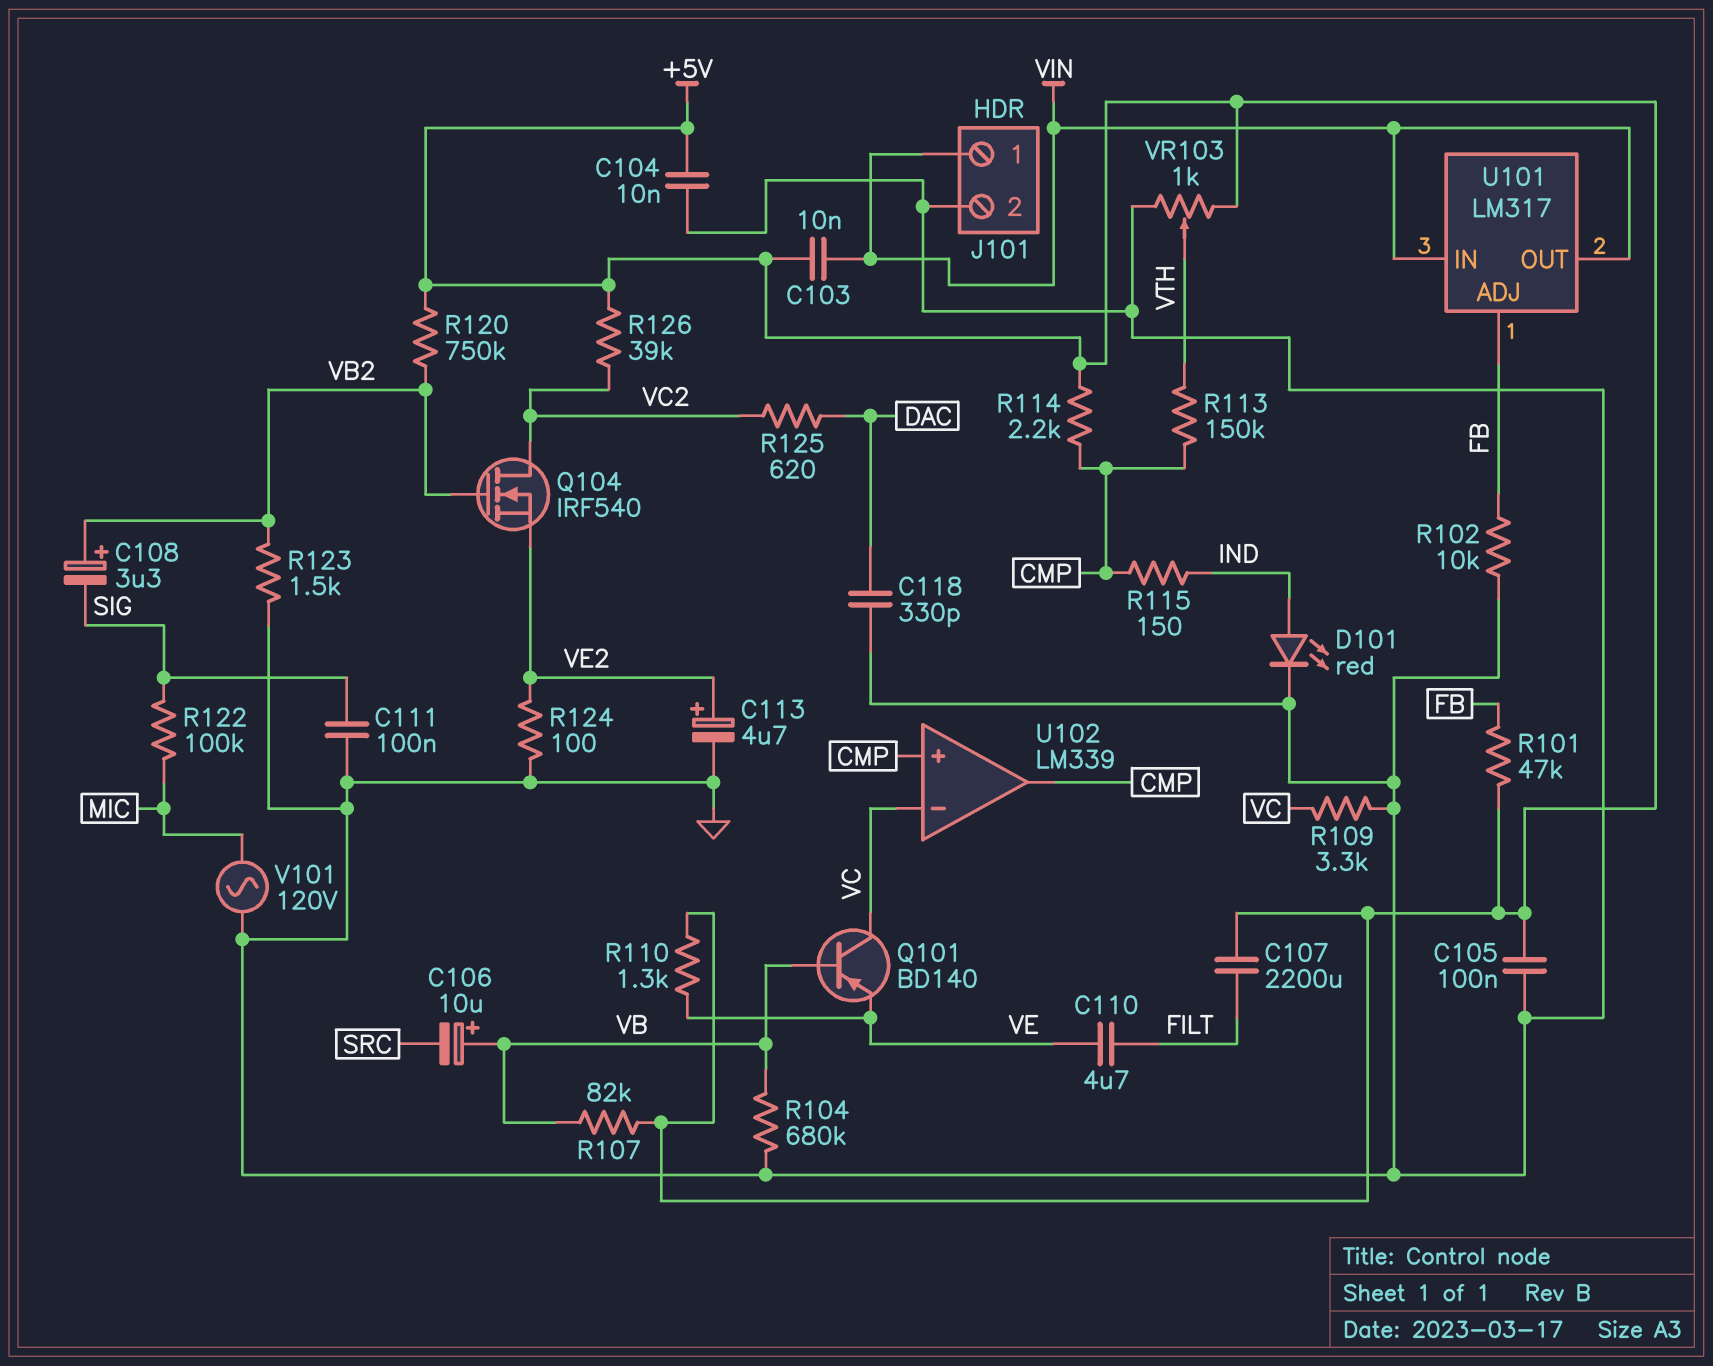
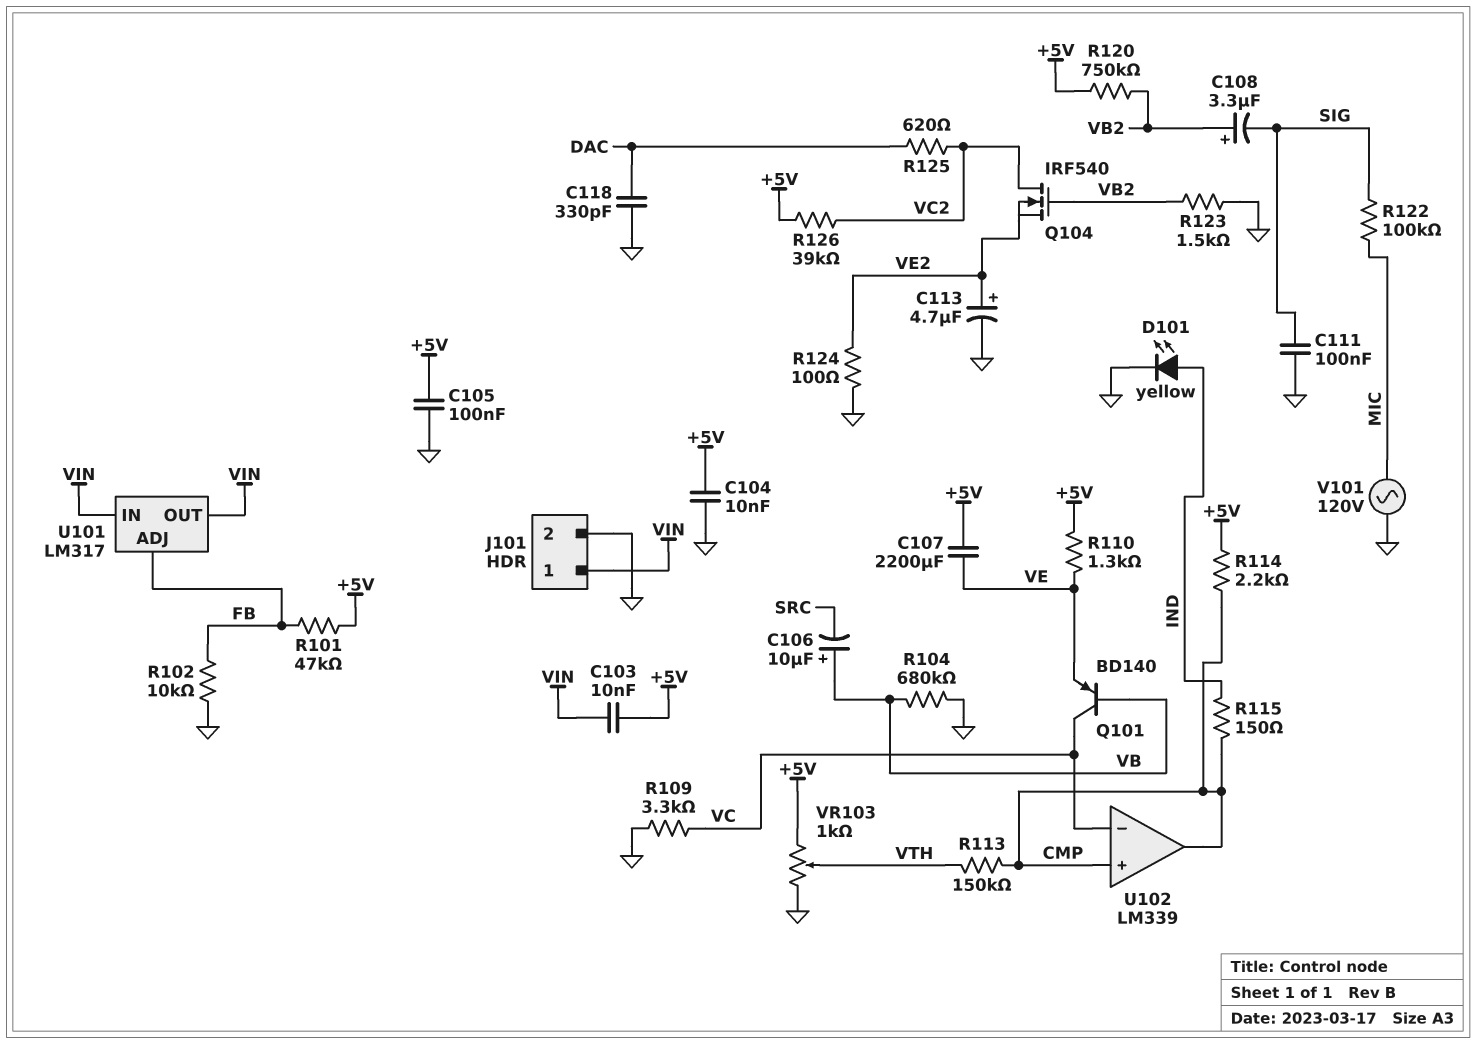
C107: 2200uF (+5V, FILT) -> 2200uF (+5V, VE)
C110: 4.7uF (FILT, VE) -> none
D101: LED red (A IND, K GND) -> LED yellow (A IND, K GND)
R107: 82k (+5V, VB) -> none

